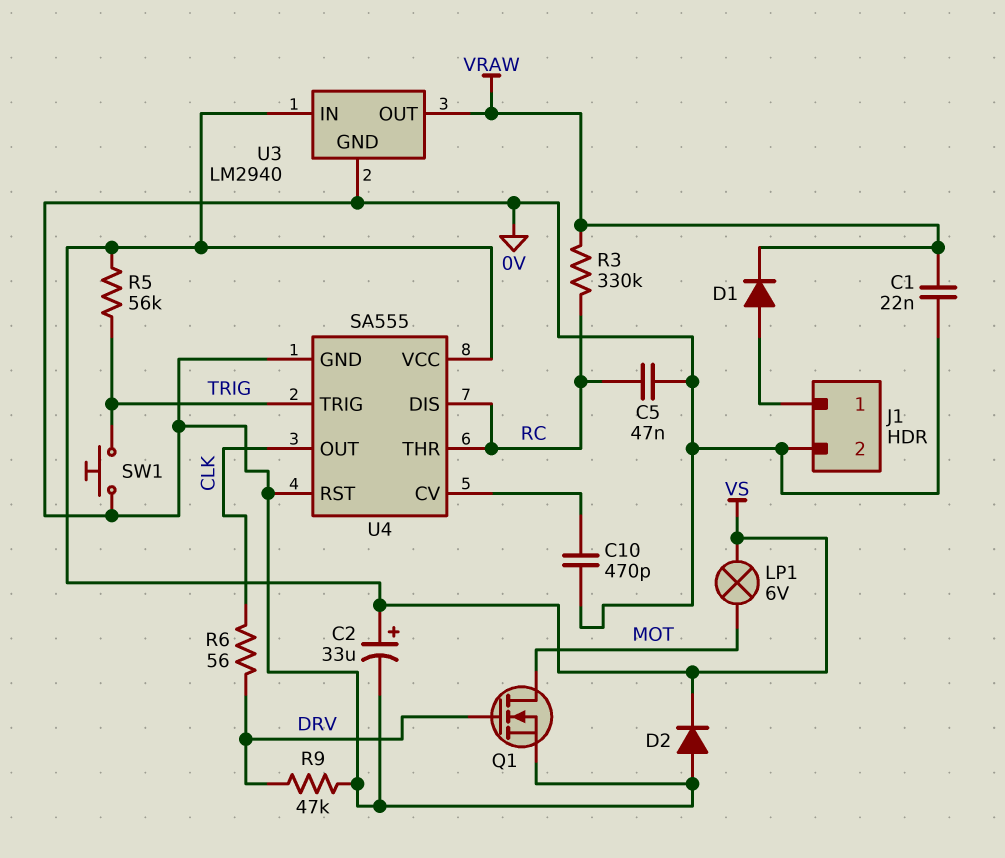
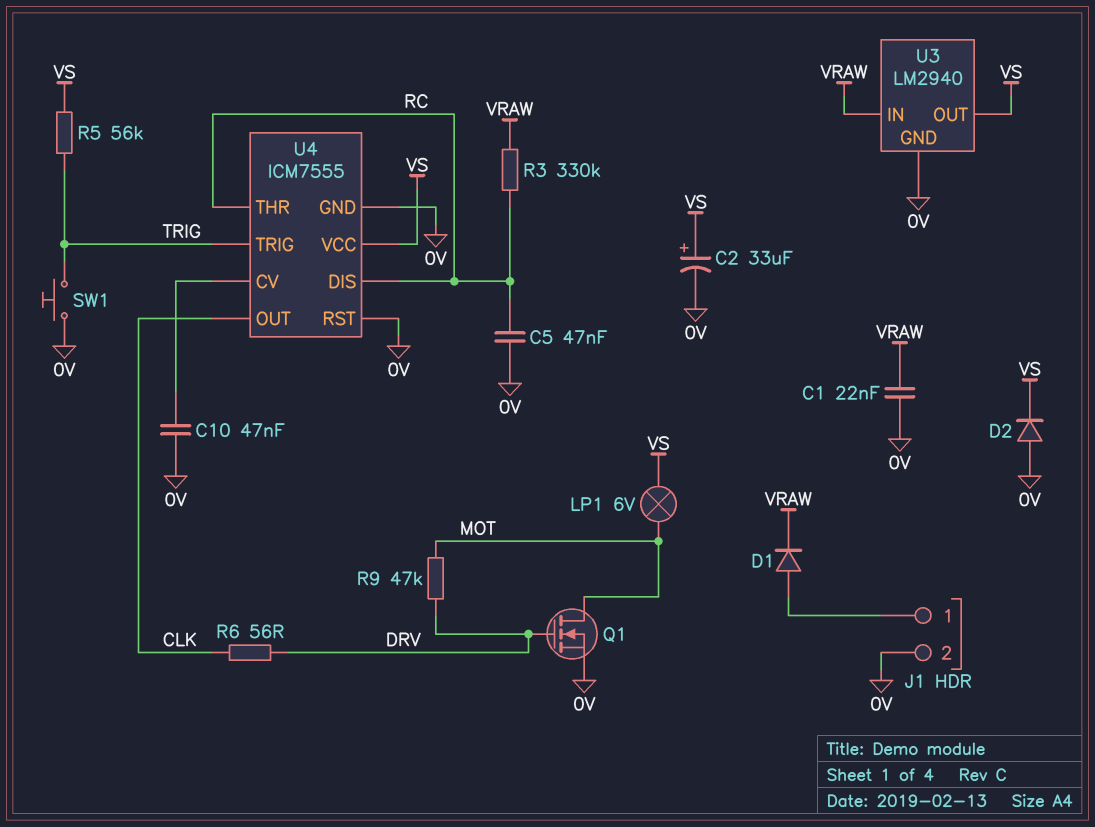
C10: 470pF (0V, U4/CV) -> 47nF (0V, U4/CV)
R9: 47k (0V, DRV) -> 47k (DRV, MOT)
U3 pin IN: VS -> VRAW
U3 pin OUT: VRAW -> VS
U4: SA555 -> ICM7555

